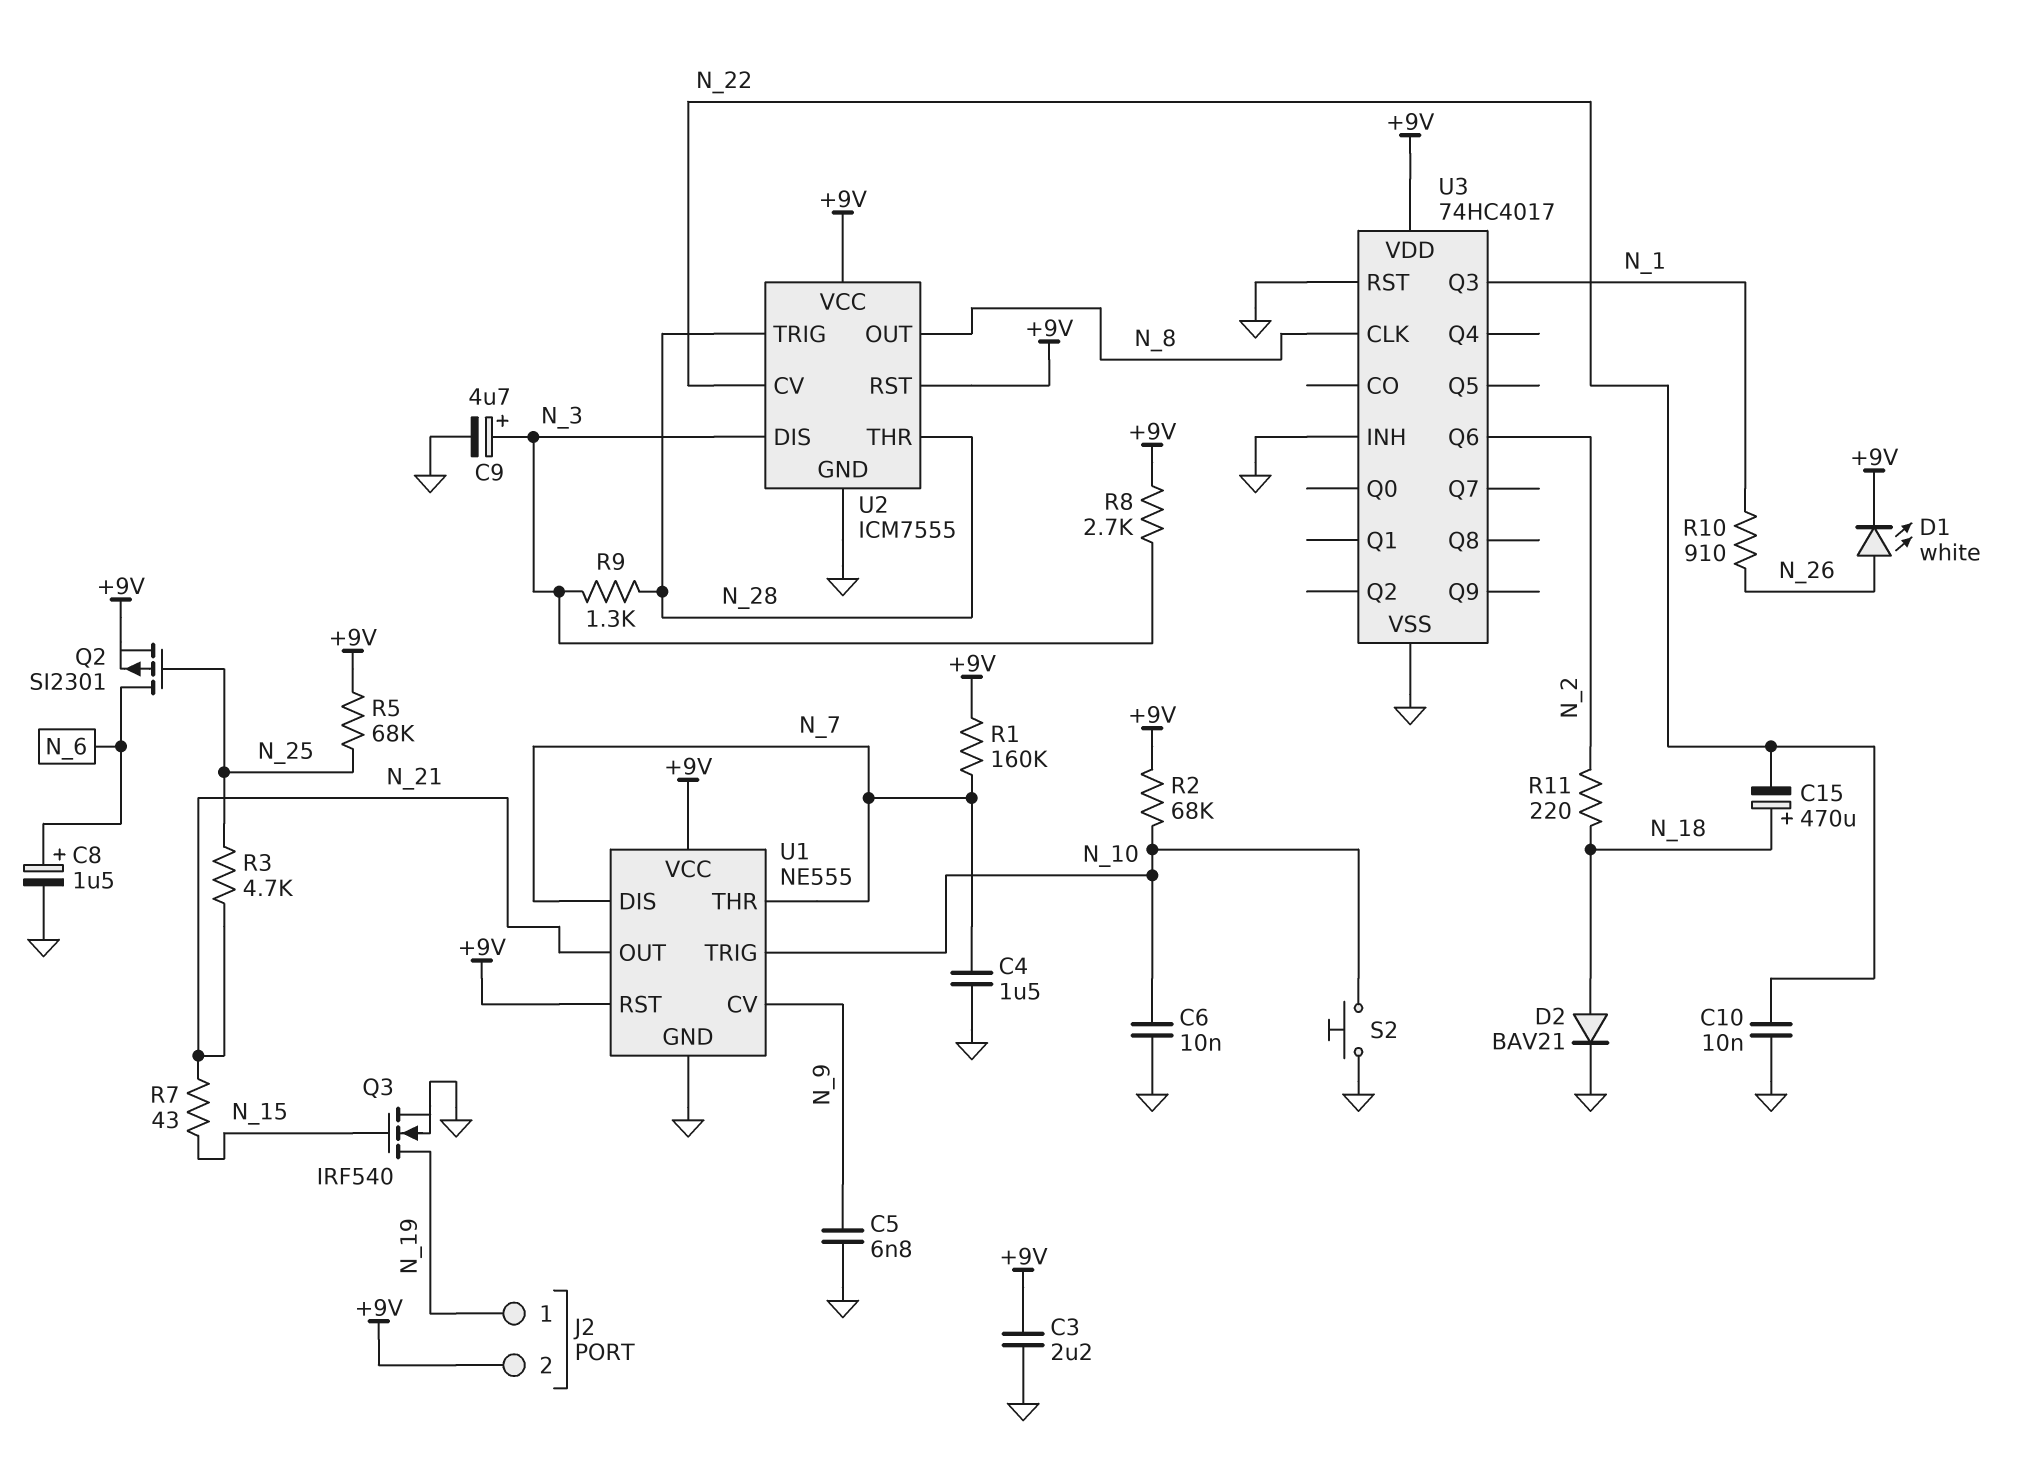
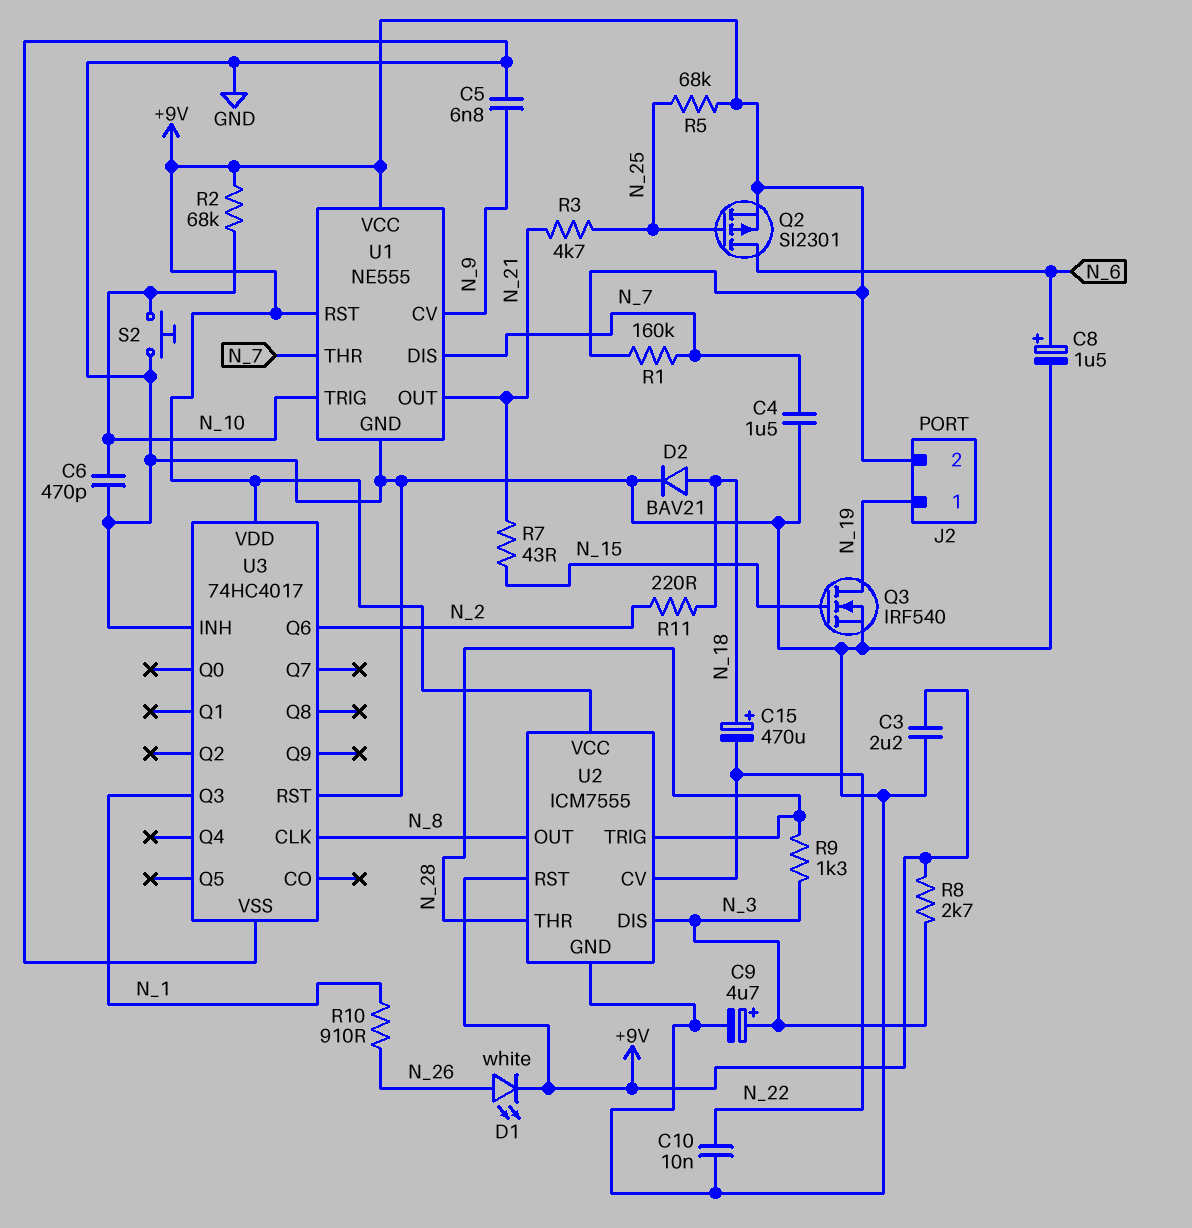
C6: 10nF (GND, N_10) -> 470pF (GND, N_10)

